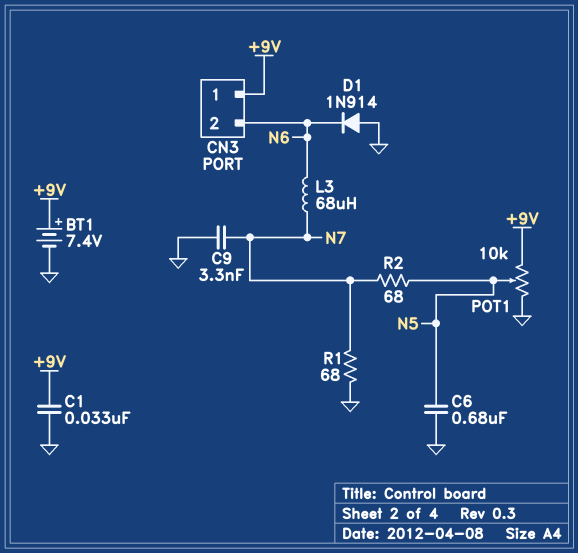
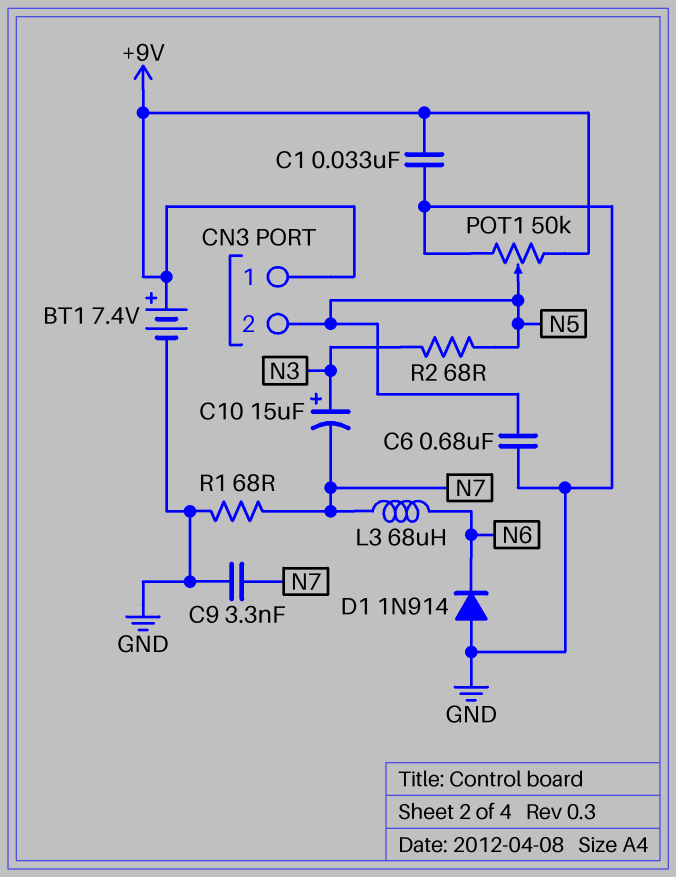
C10: none -> 15uF (plus N3, minus N7)
CN3 pin 2: N6 -> N5
POT1: 10k (+9V, GND, wiper N5) -> 50k (+9V, GND, wiper N5)
R2: 68 (N5, N7) -> 68 (N3, N5)

